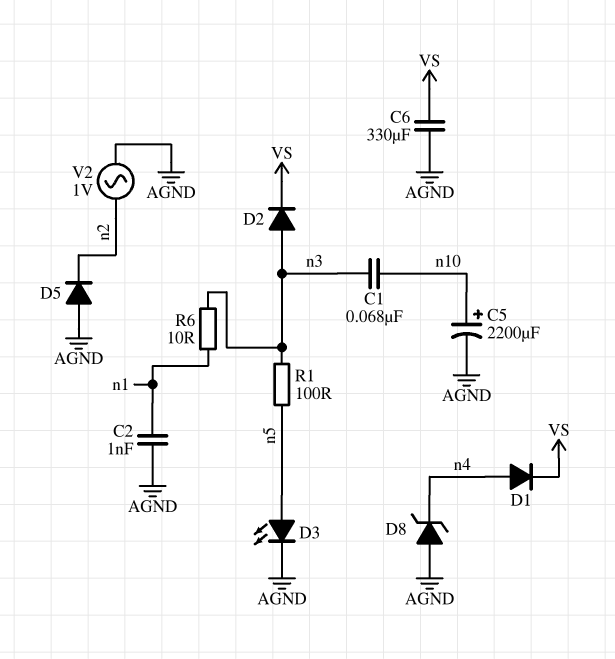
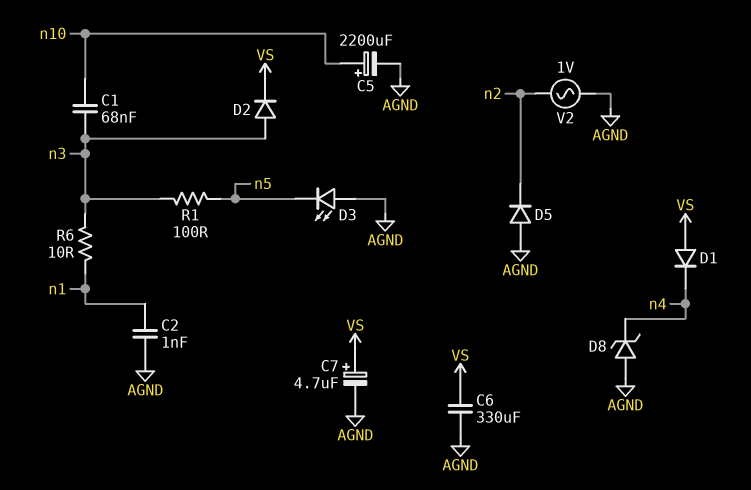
C7: none -> 4.7uF (plus VS, minus AGND)
D1: diode (A n4, K VS) -> diode (A VS, K n4)
D3: LED (A n5, K AGND) -> LED (A AGND, K n5)

